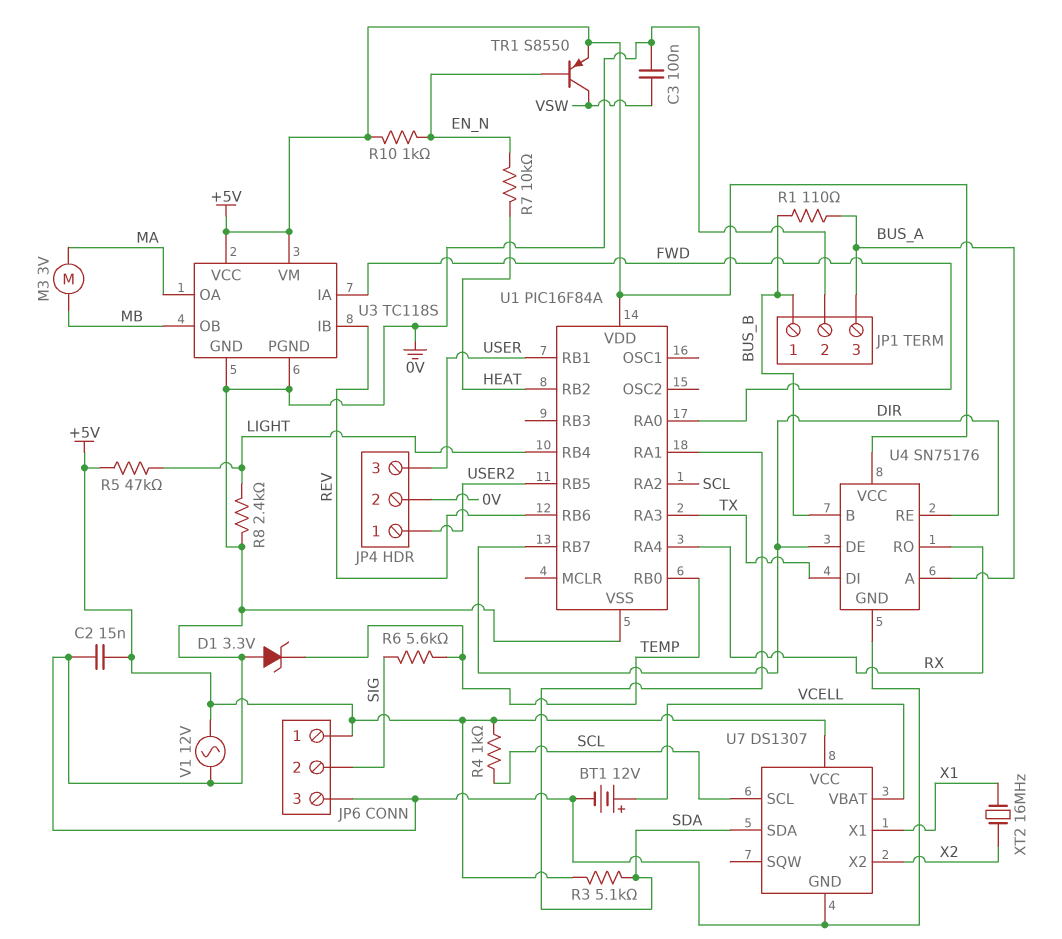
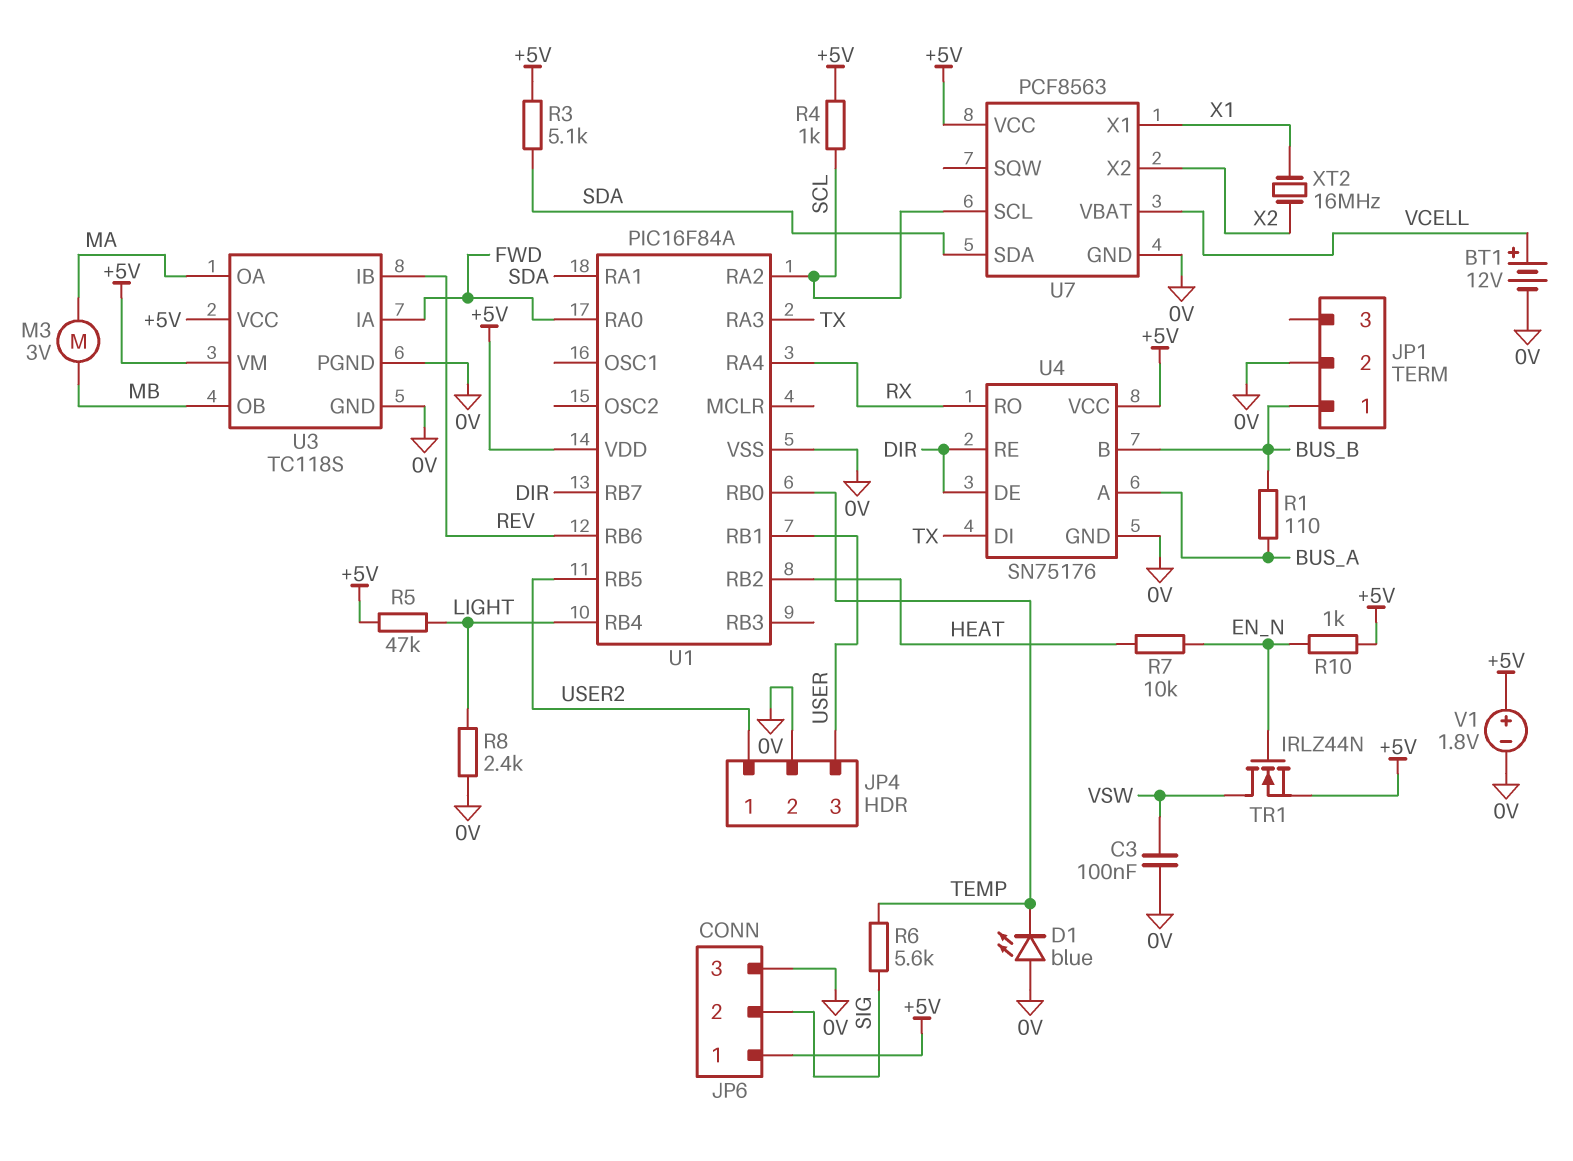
C2: 15nF (+5V, 0V) -> none
D1: zener 3.3V (A 0V, K TEMP) -> LED blue (A 0V, K TEMP)
JP1 pin 3: BUS_A -> none
TR1: PNP S8550 (B EN_N, C VSW, E +5V) -> NMOS IRLZ44N (G EN_N, D VSW, S +5V)
U7: DS1307 -> PCF8563
V1: AC 12V (+5V, 0V) -> 1.8V (plus +5V, minus 0V)

